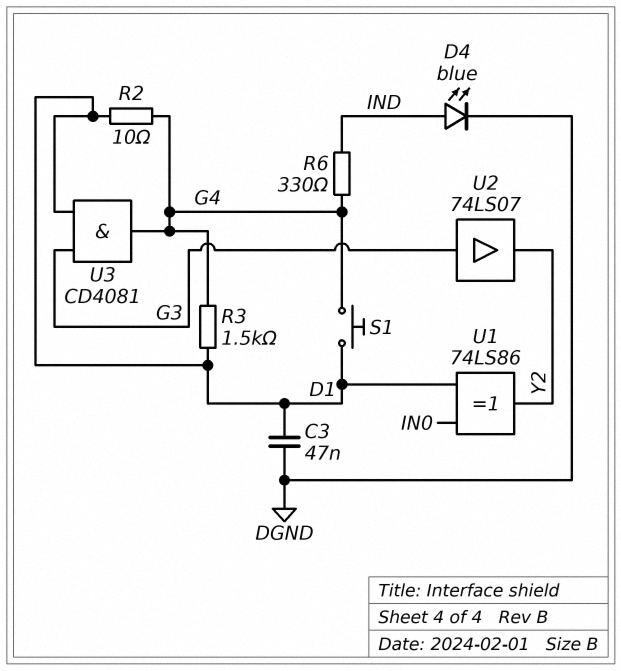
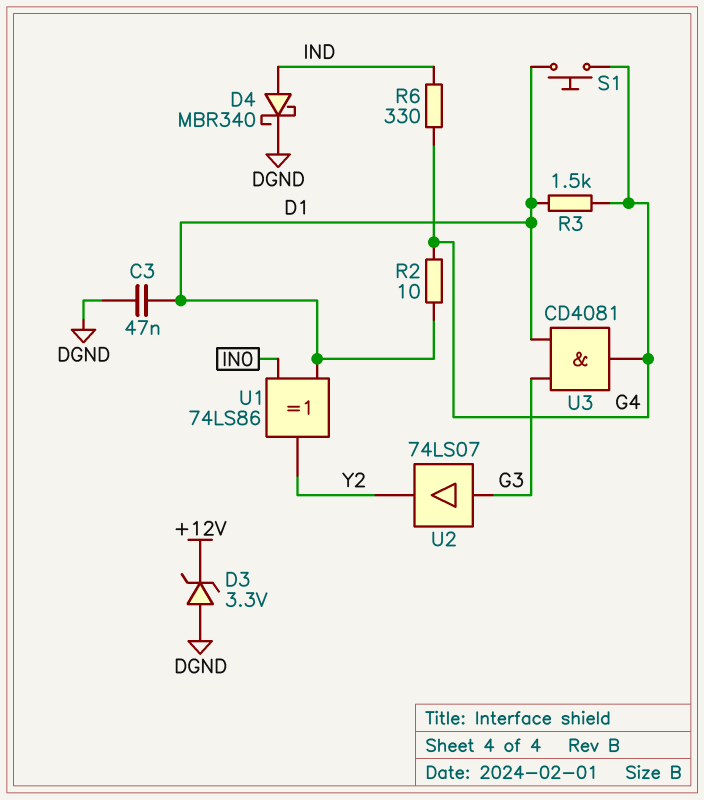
D3: none -> zener 3.3V (A DGND, K +12V)
D4: LED blue (A IND, K DGND) -> schottky MBR340 (A IND, K DGND)

